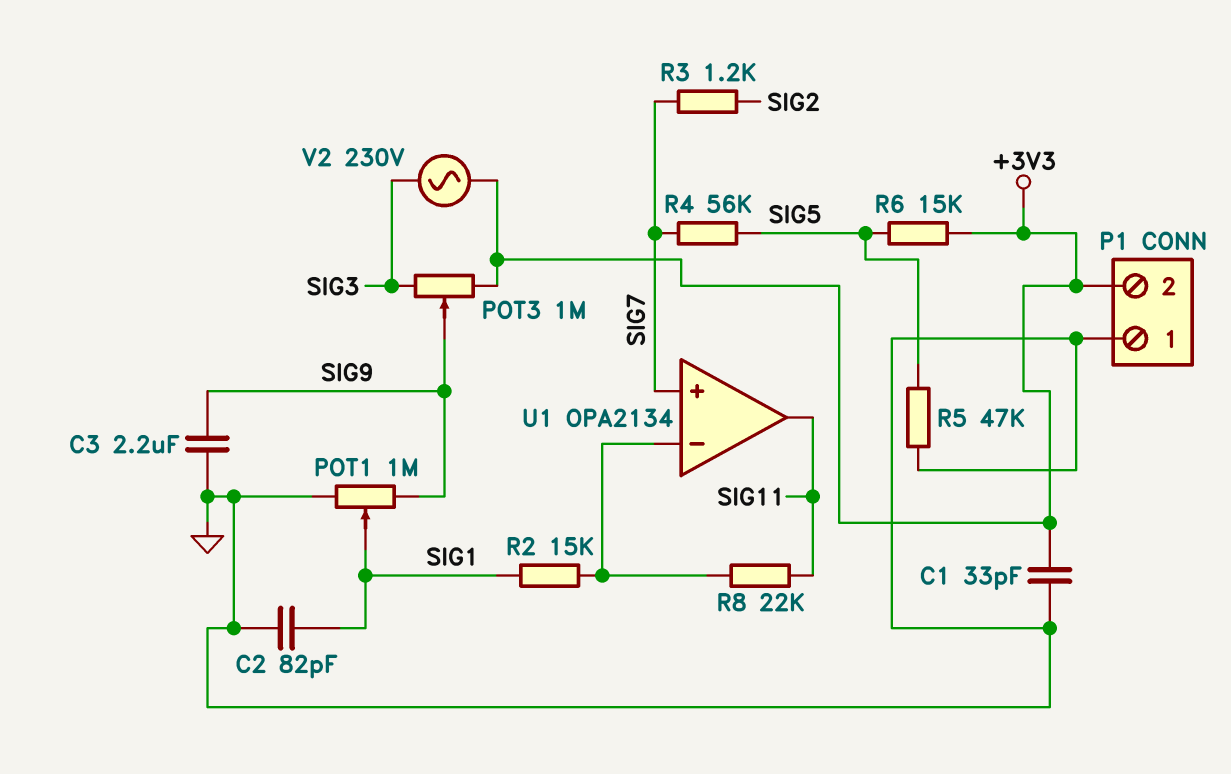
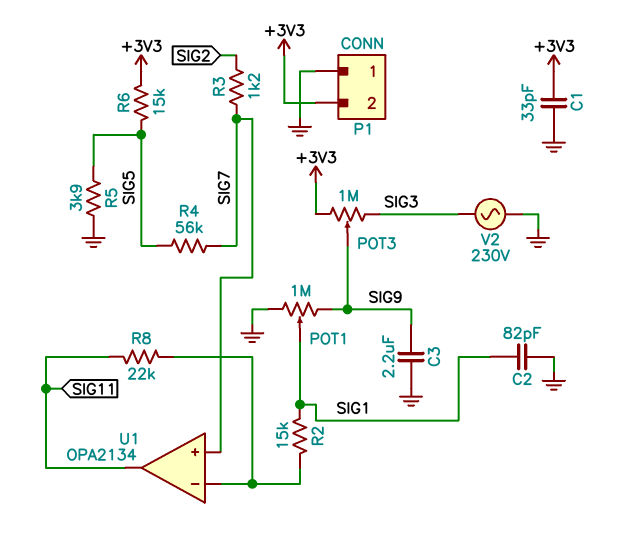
R5: 47k (GND, SIG5) -> 3.9k (GND, SIG5)
V2: AC 230V (+3V3, SIG3) -> AC 230V (GND, SIG3)

